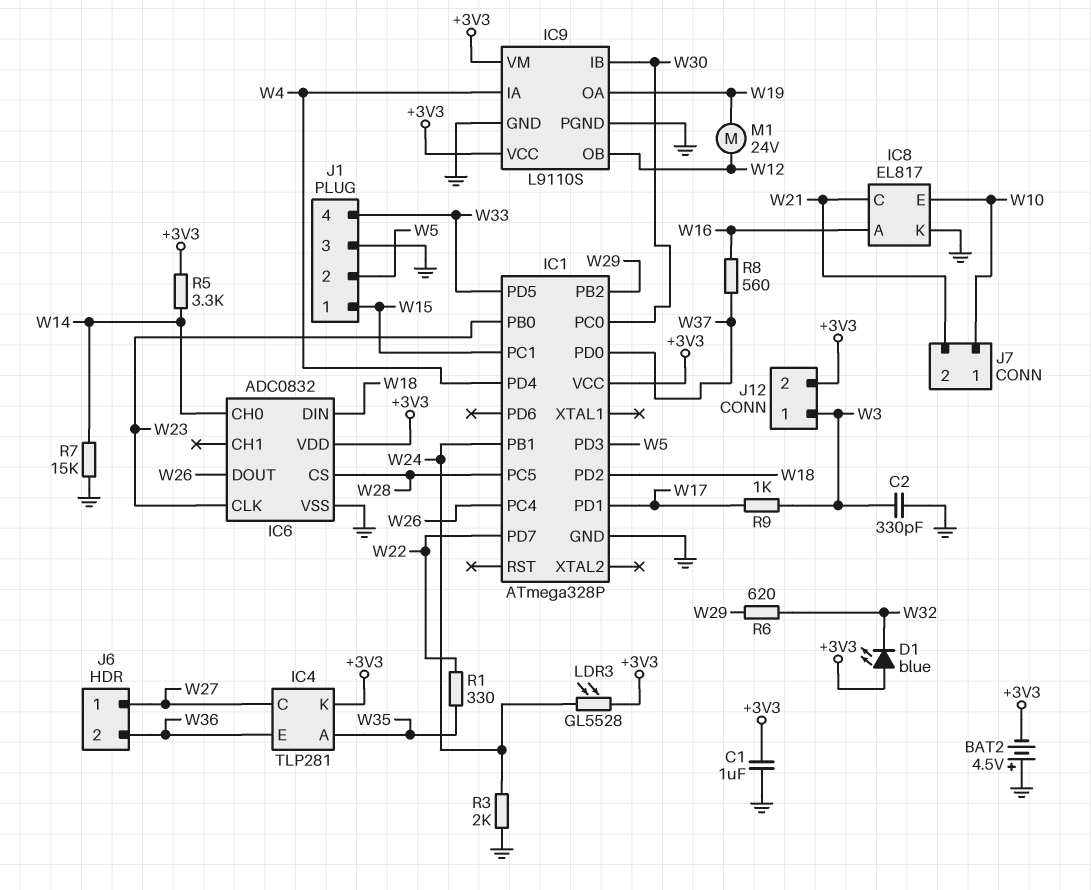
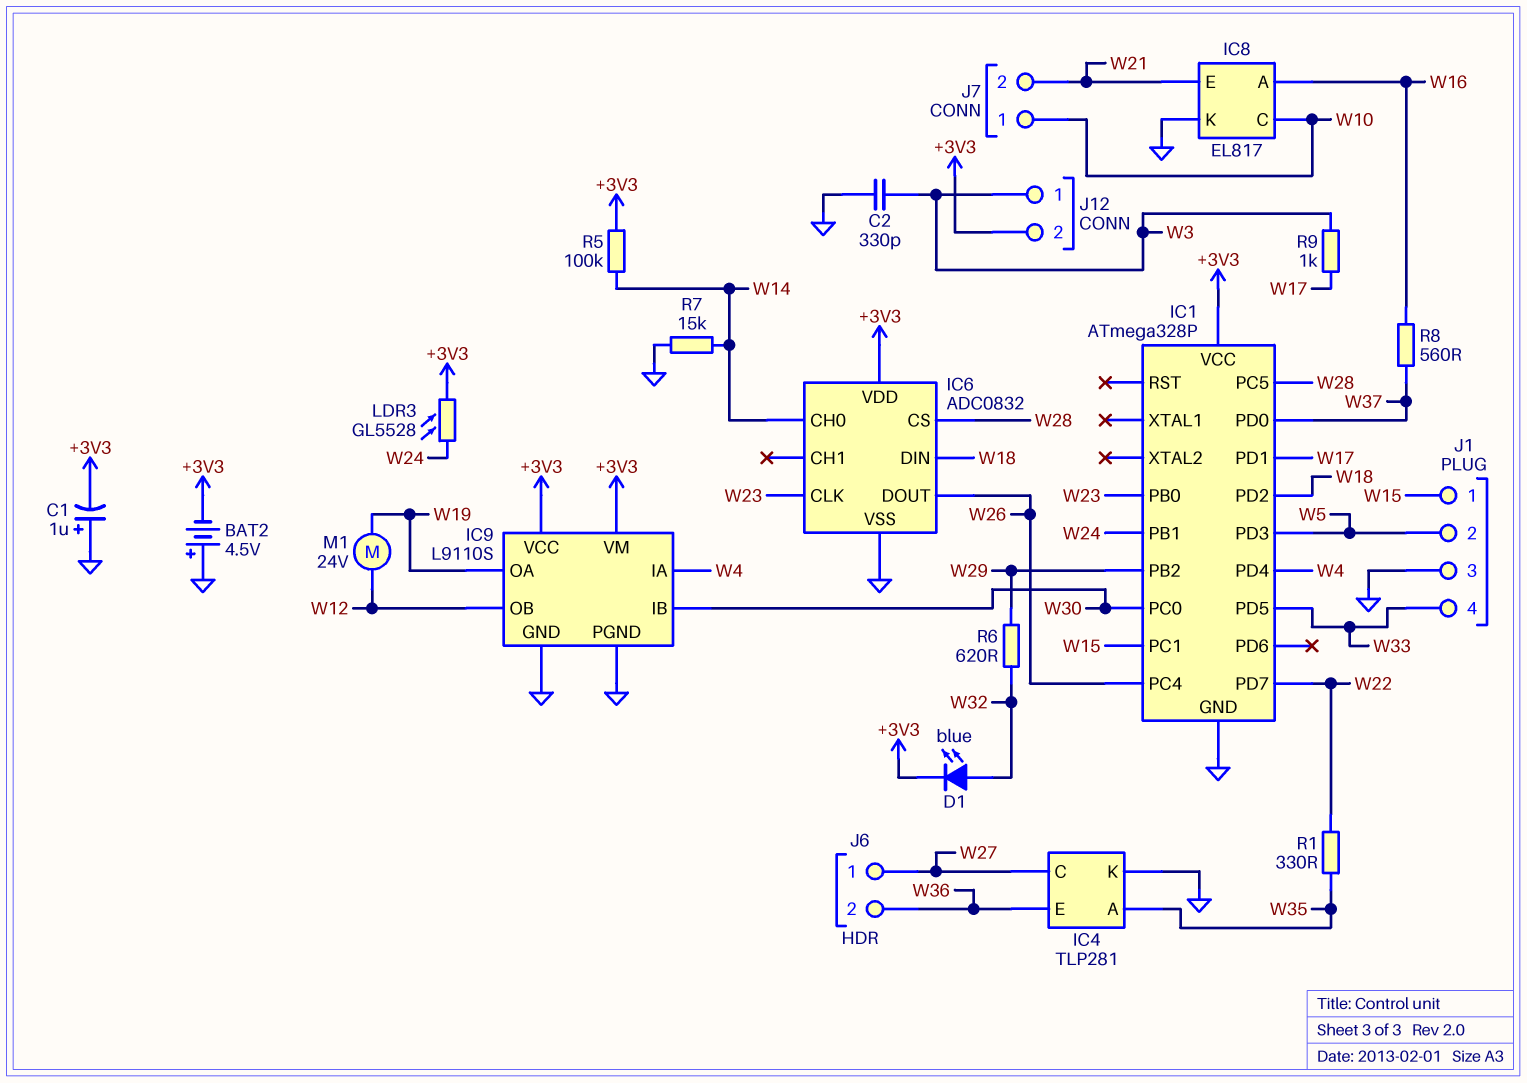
C1: 1uF (+3V3, GND) -> 1uF (plus GND, minus +3V3)
D1: LED blue (A +3V3, K W32) -> LED blue (A W32, K +3V3)
IC4 pin K: +3V3 -> GND
IC8 pin C: W21 -> W10
IC8 pin E: W10 -> W21
R3: 2k (GND, W24) -> none
R5: 3.3k (+3V3, W14) -> 100k (+3V3, W14)

